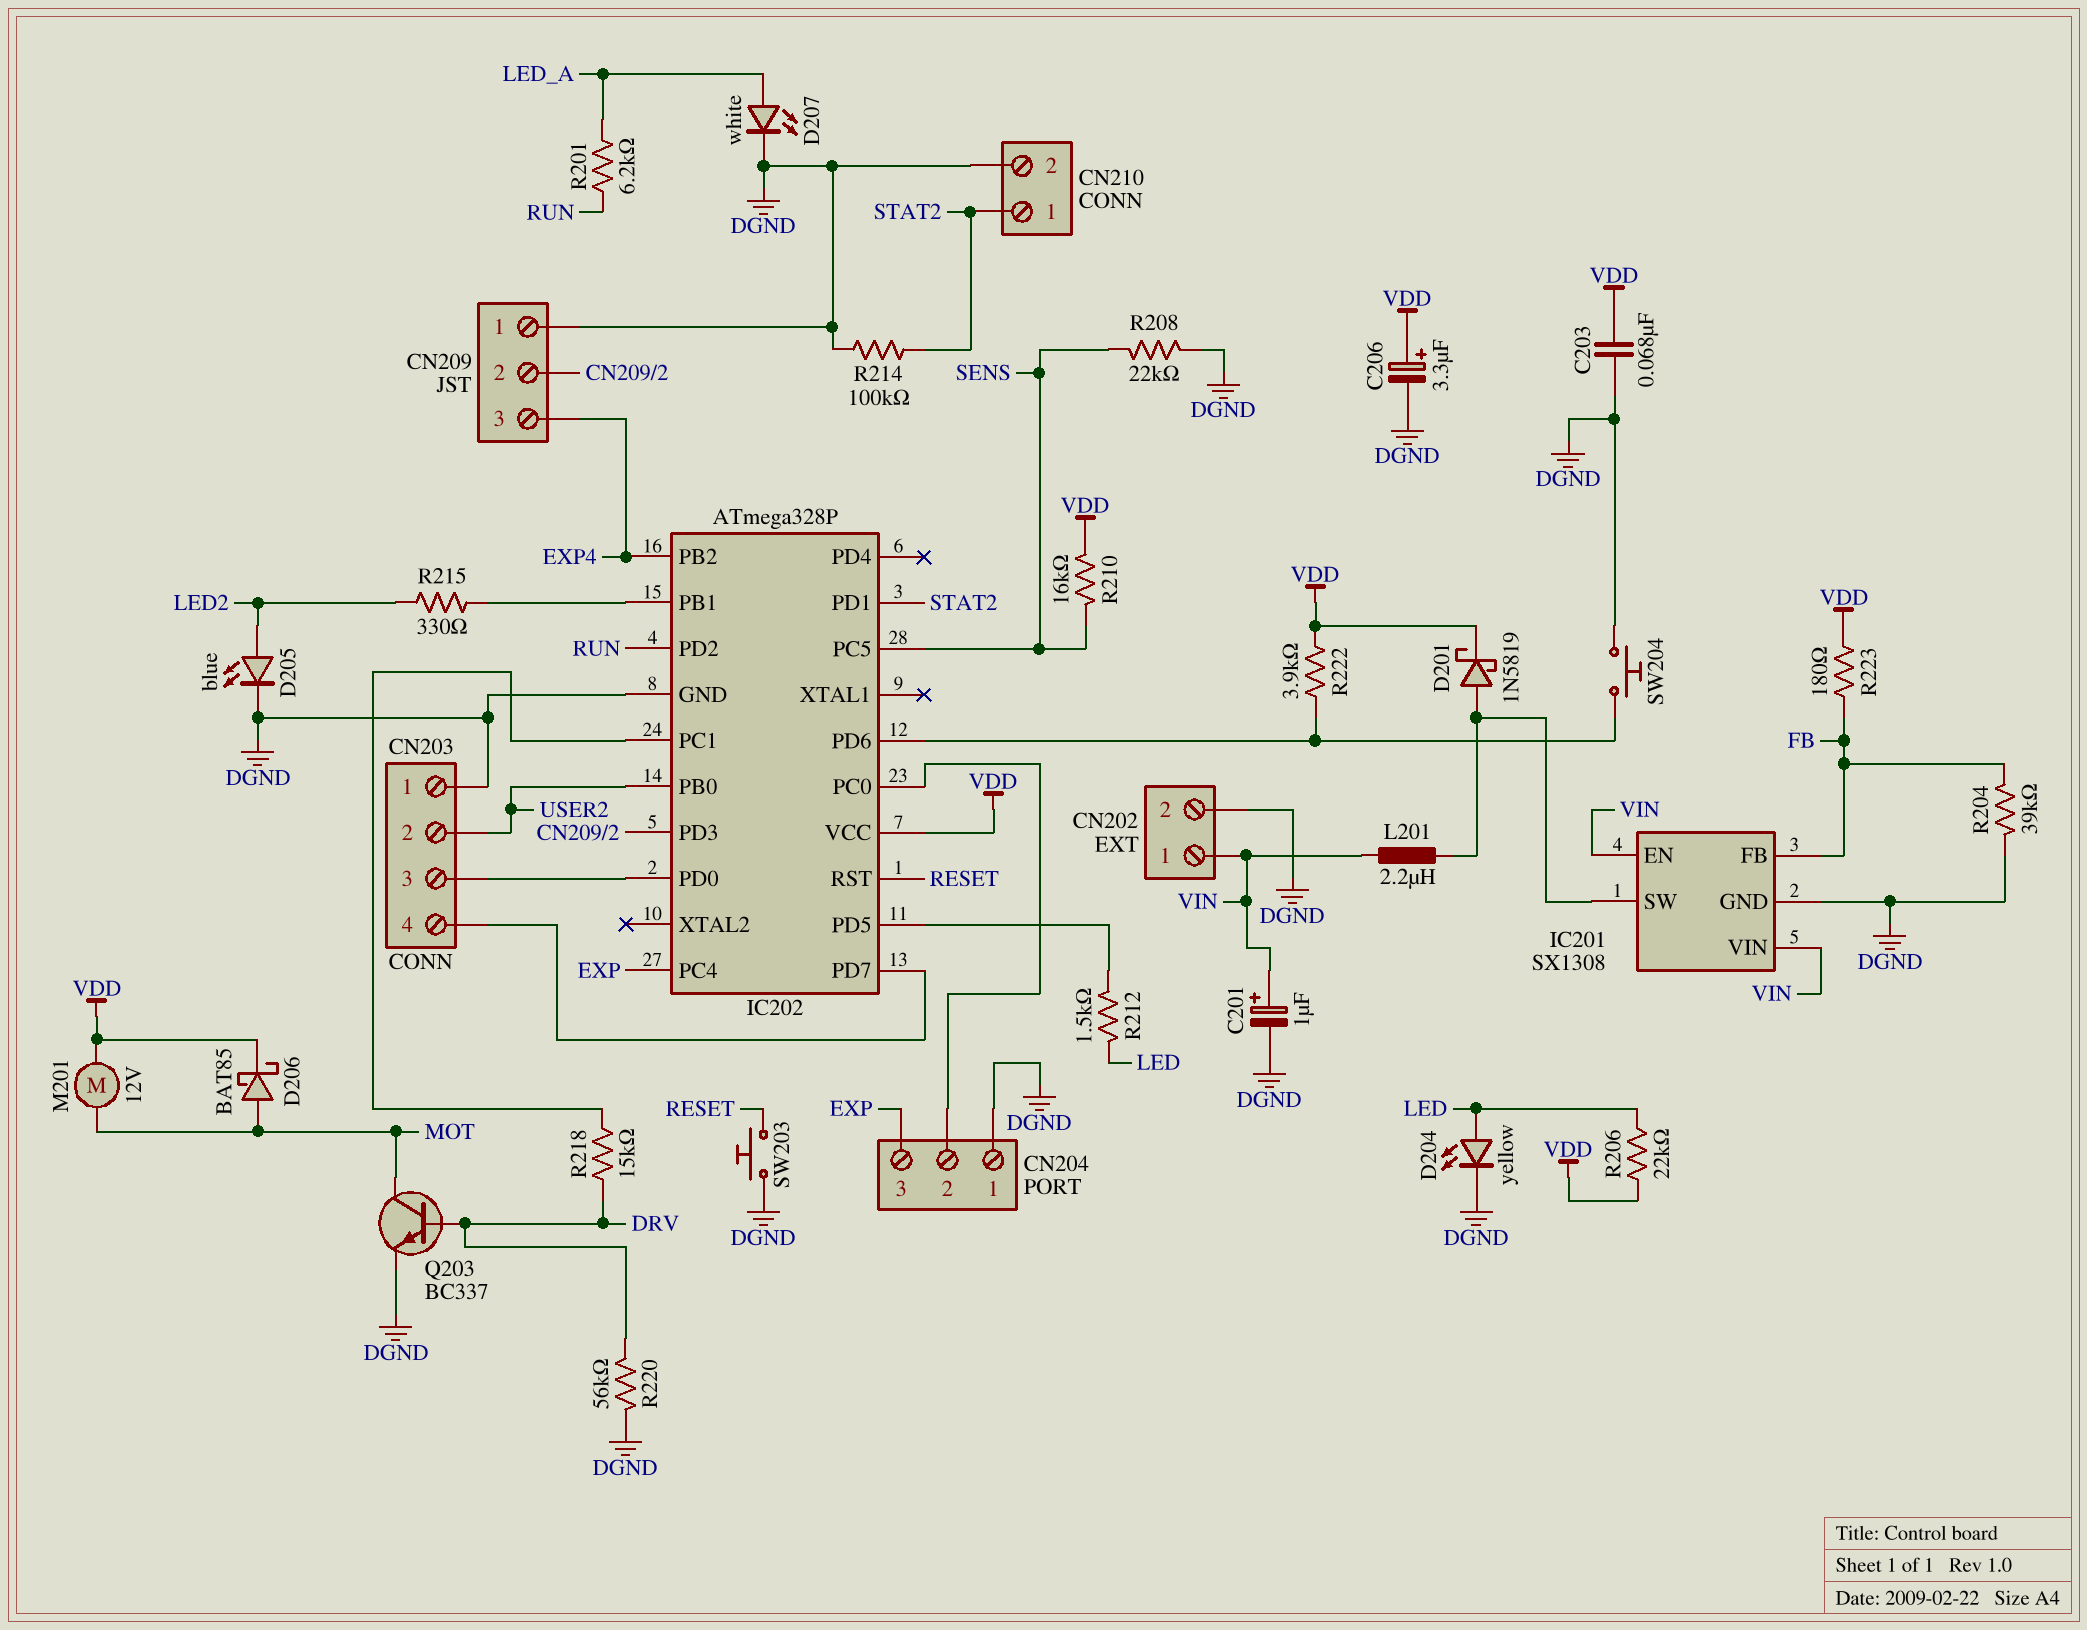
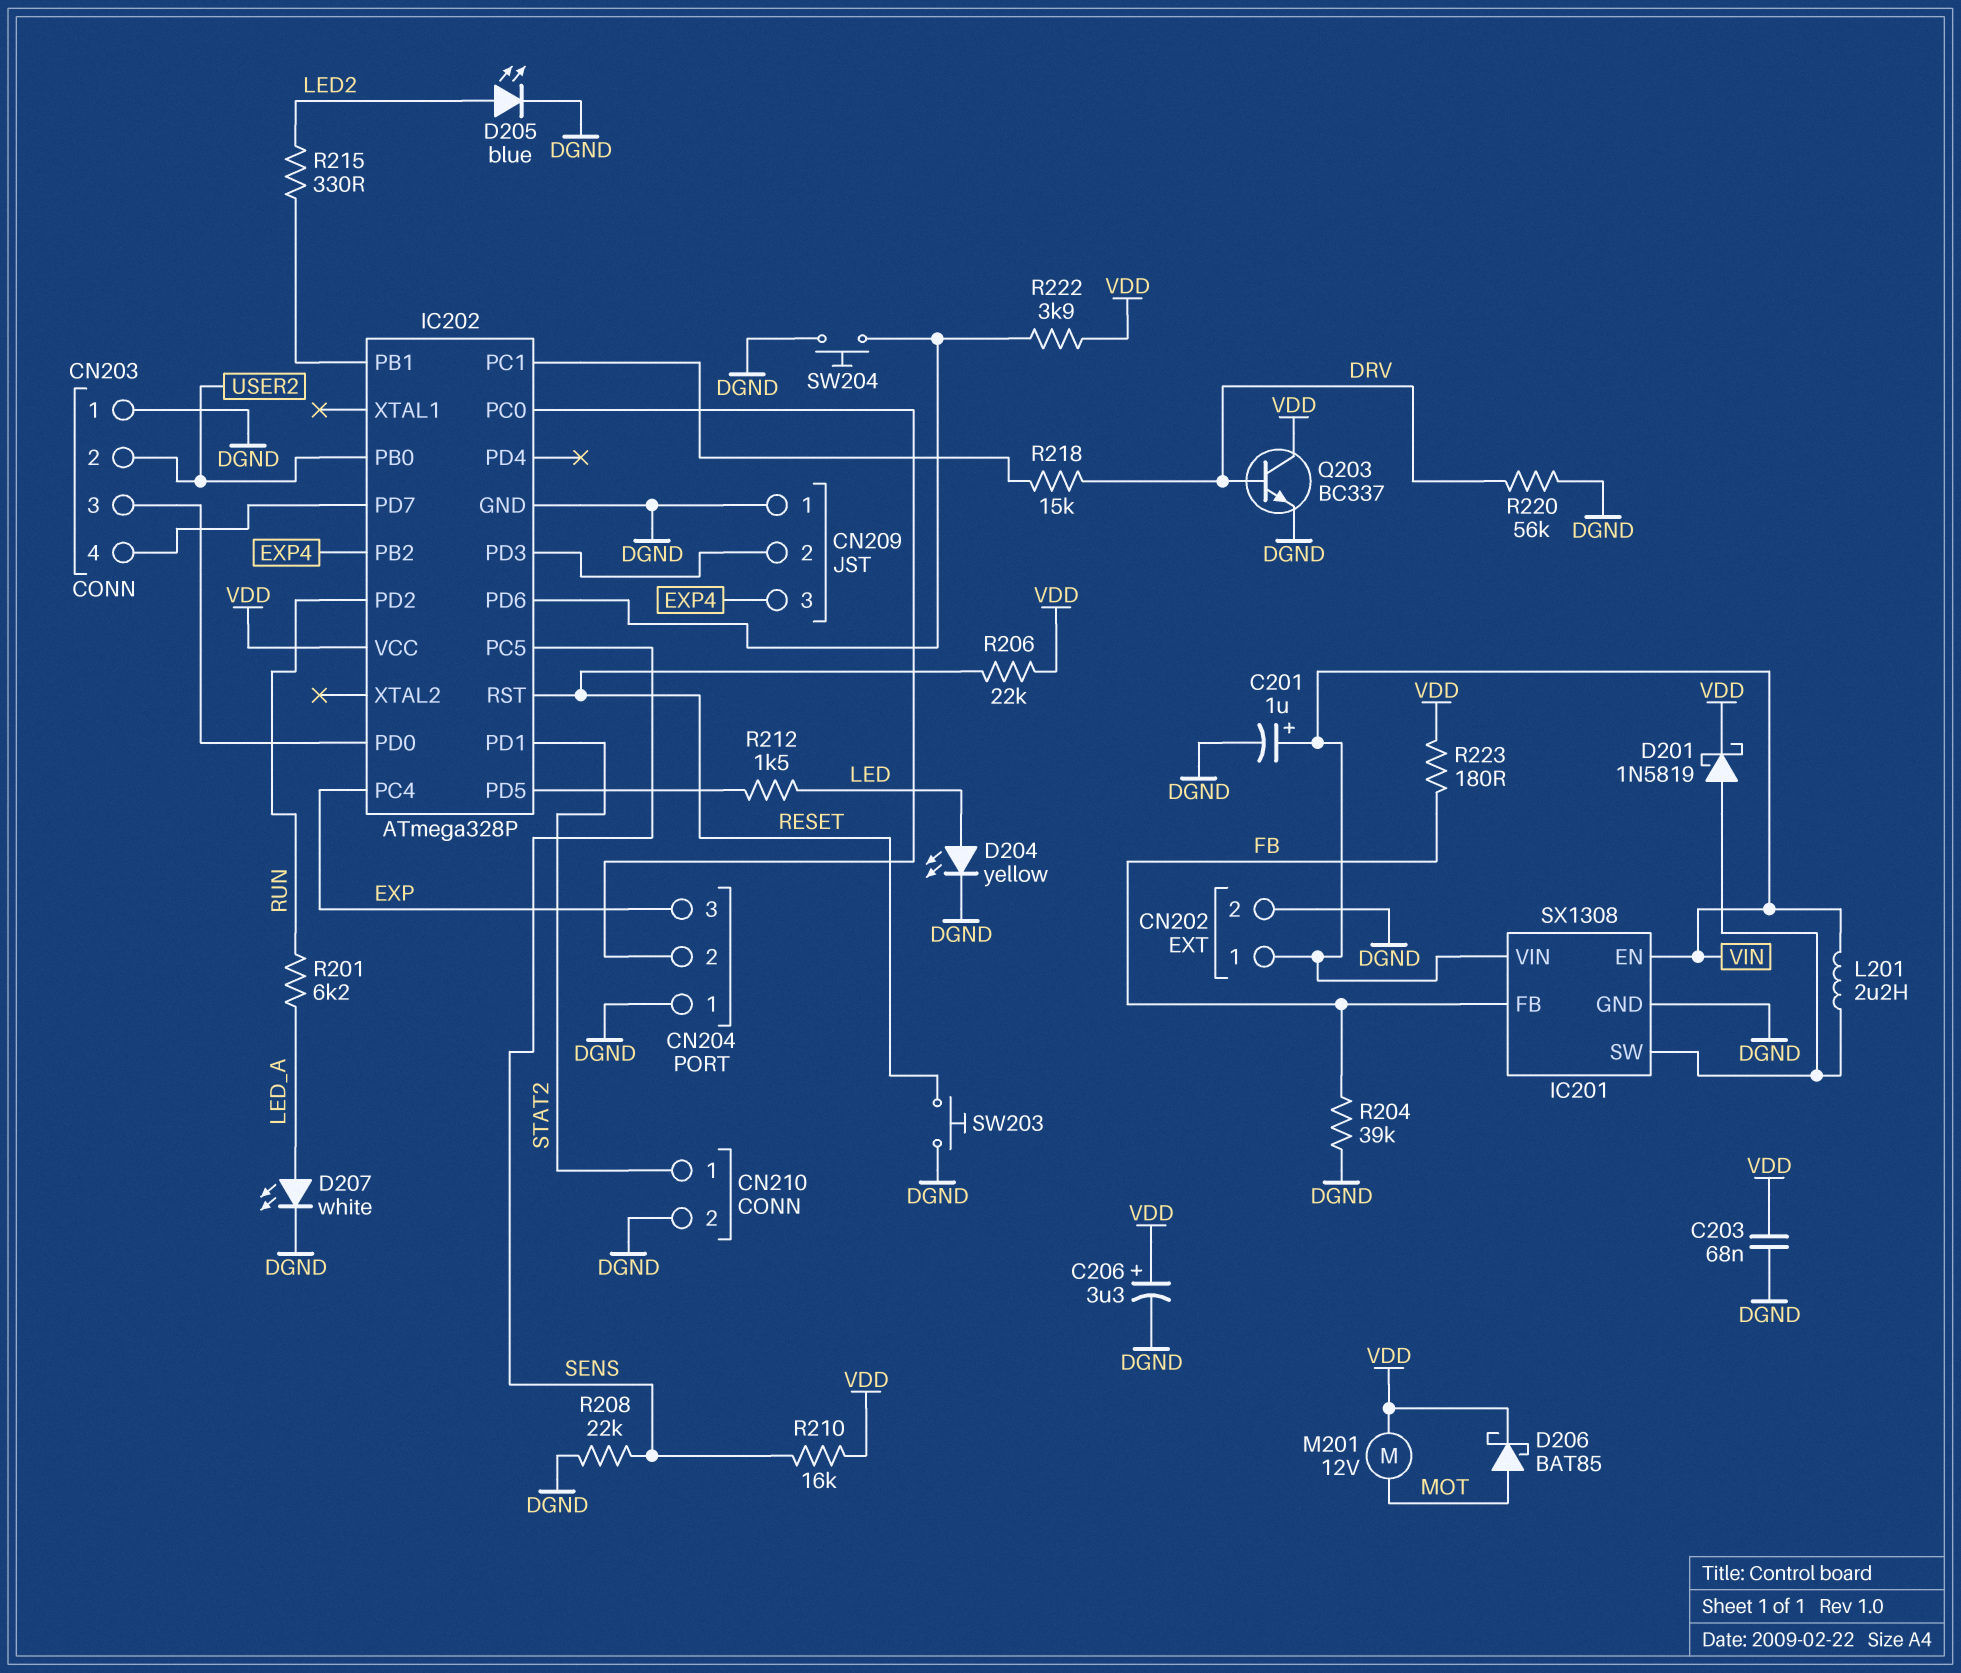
Q203: NPN BC337 (B DRV, C MOT, E DGND) -> NPN BC337 (B DRV, C VDD, E DGND)
R206: 22k (LED, VDD) -> 22k (RESET, VDD)
R214: 100k (DGND, STAT2) -> none

